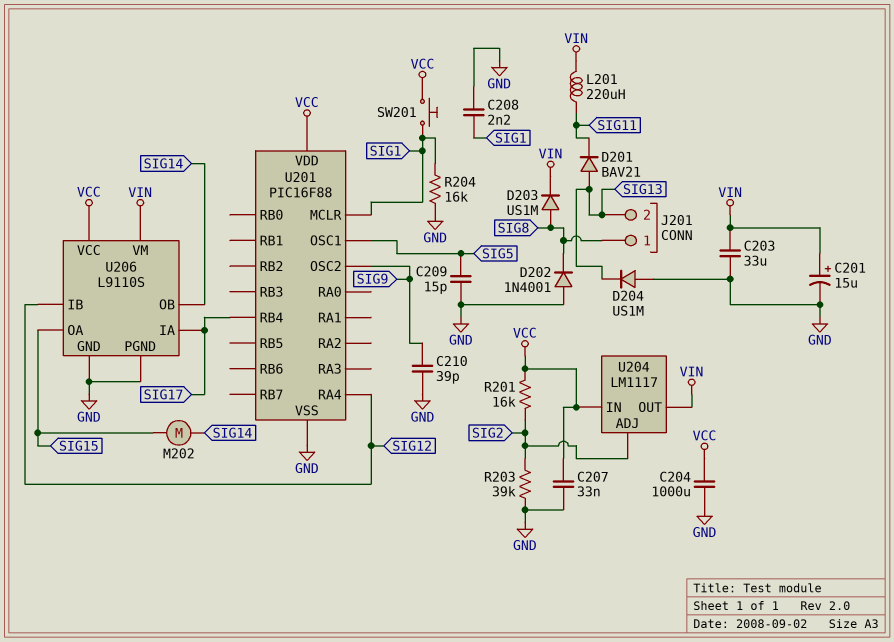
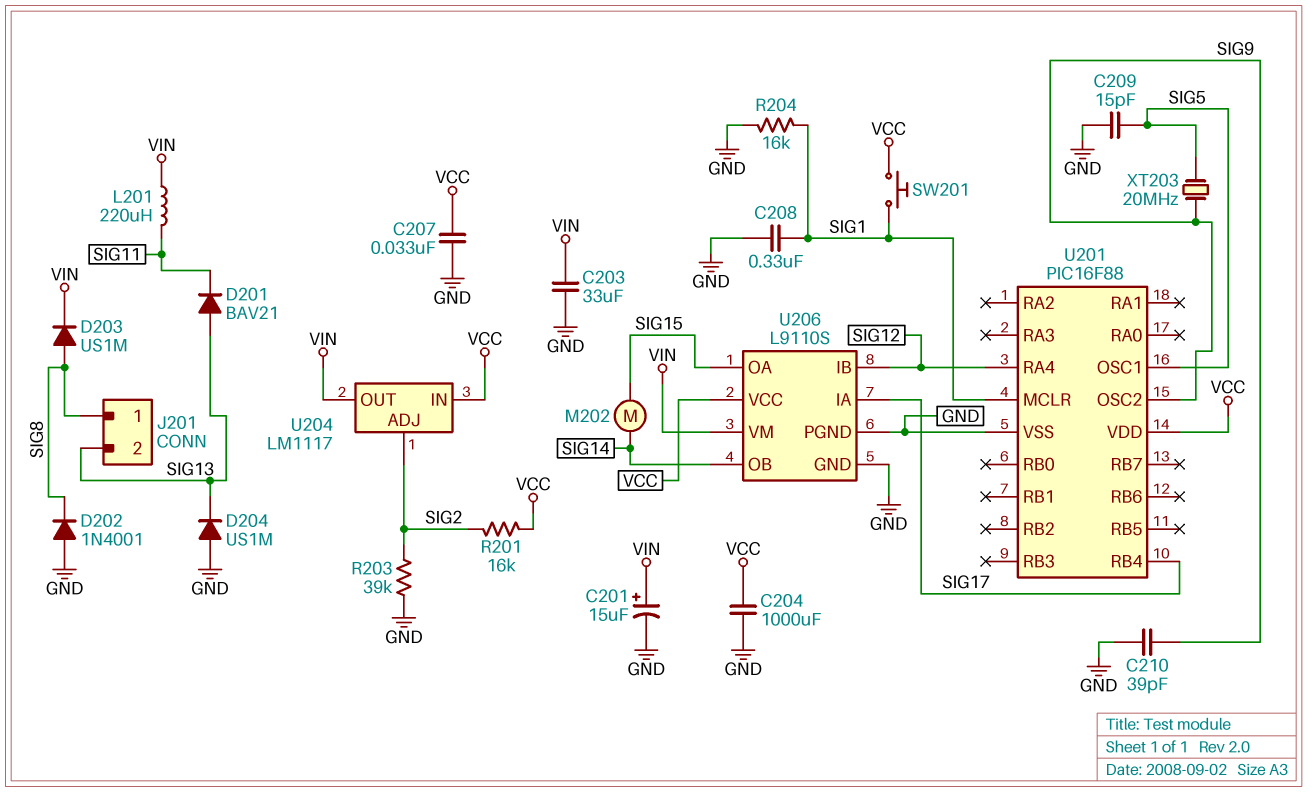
C208: 2.2nF (GND, SIG1) -> 330nF (GND, SIG1)
XT203: none -> 20MHz (SIG5, SIG9)

